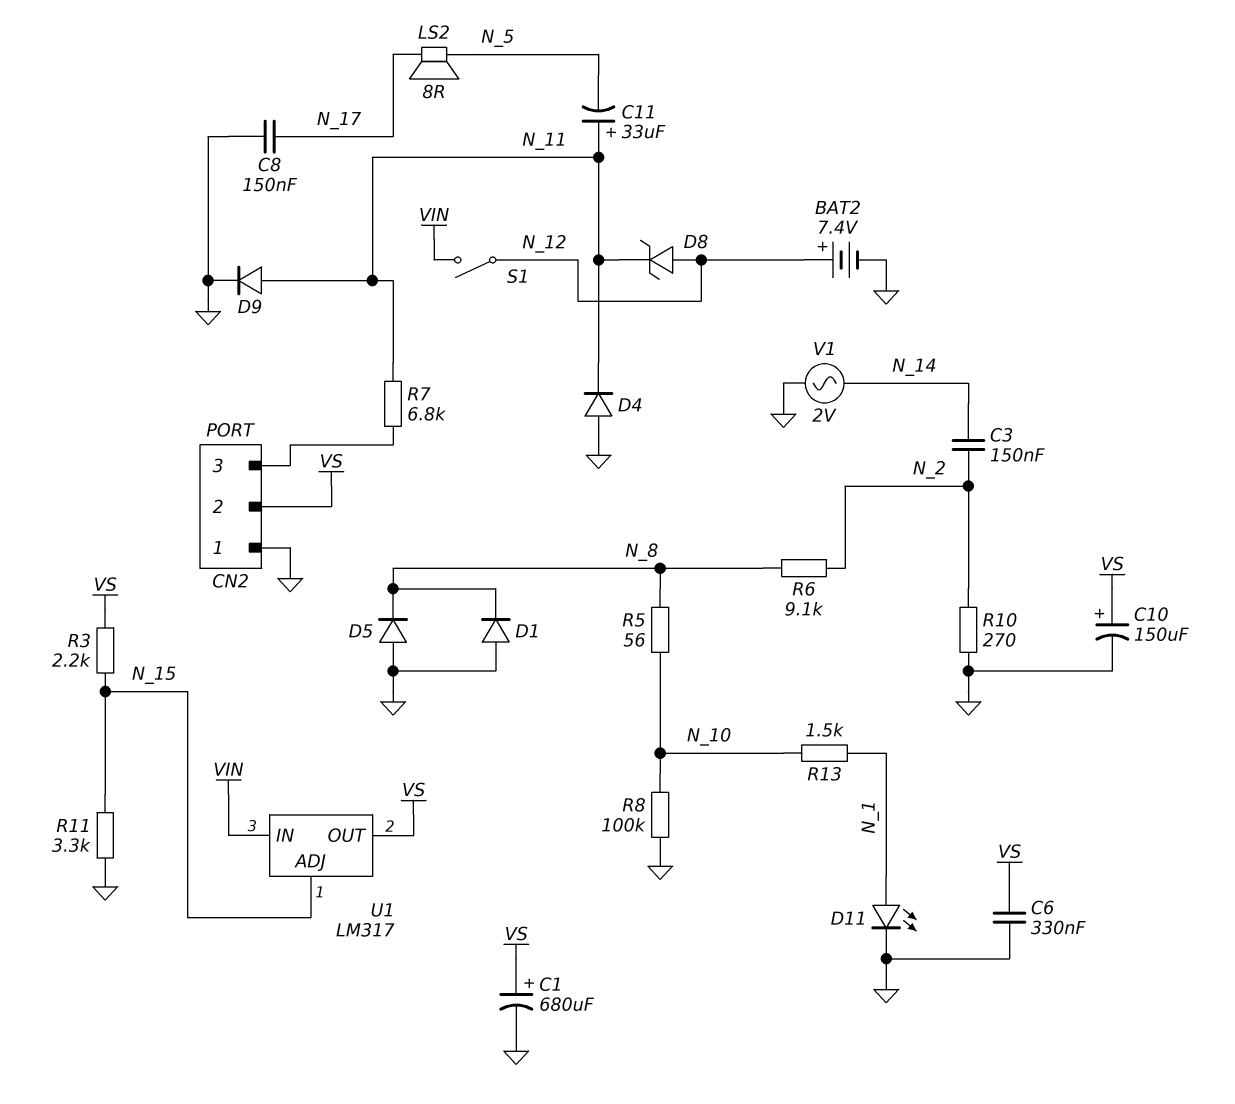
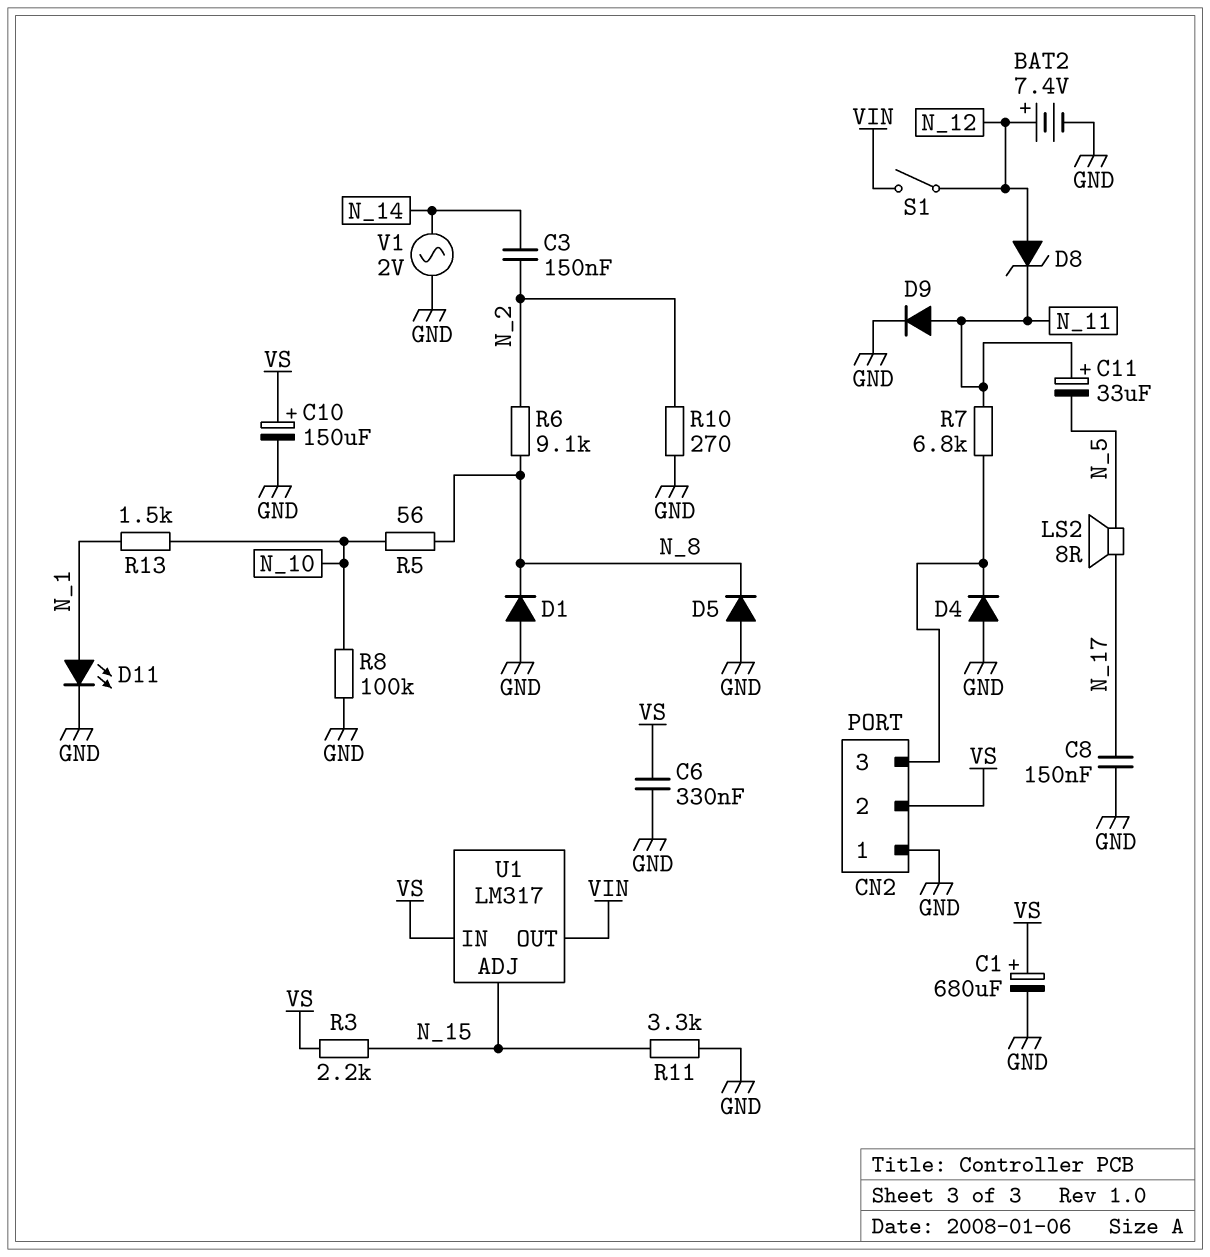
D4: diode (A GND, K N_11) -> diode (A GND, K CN2/3)
U1 pin IN: VIN -> VS
U1 pin OUT: VS -> VIN

